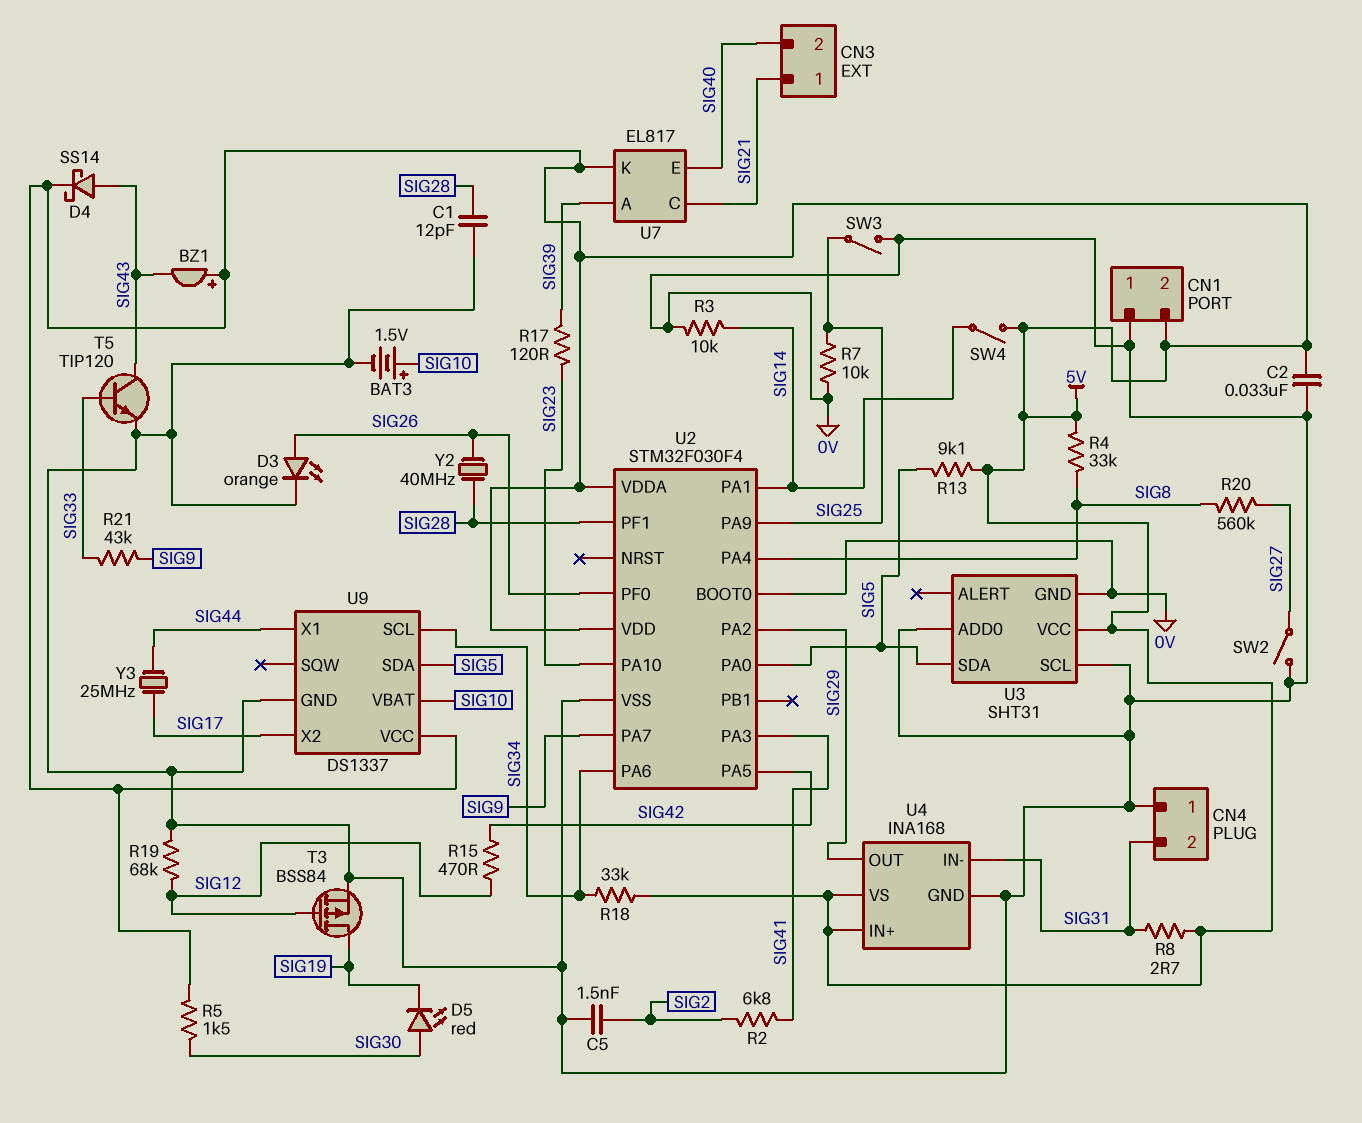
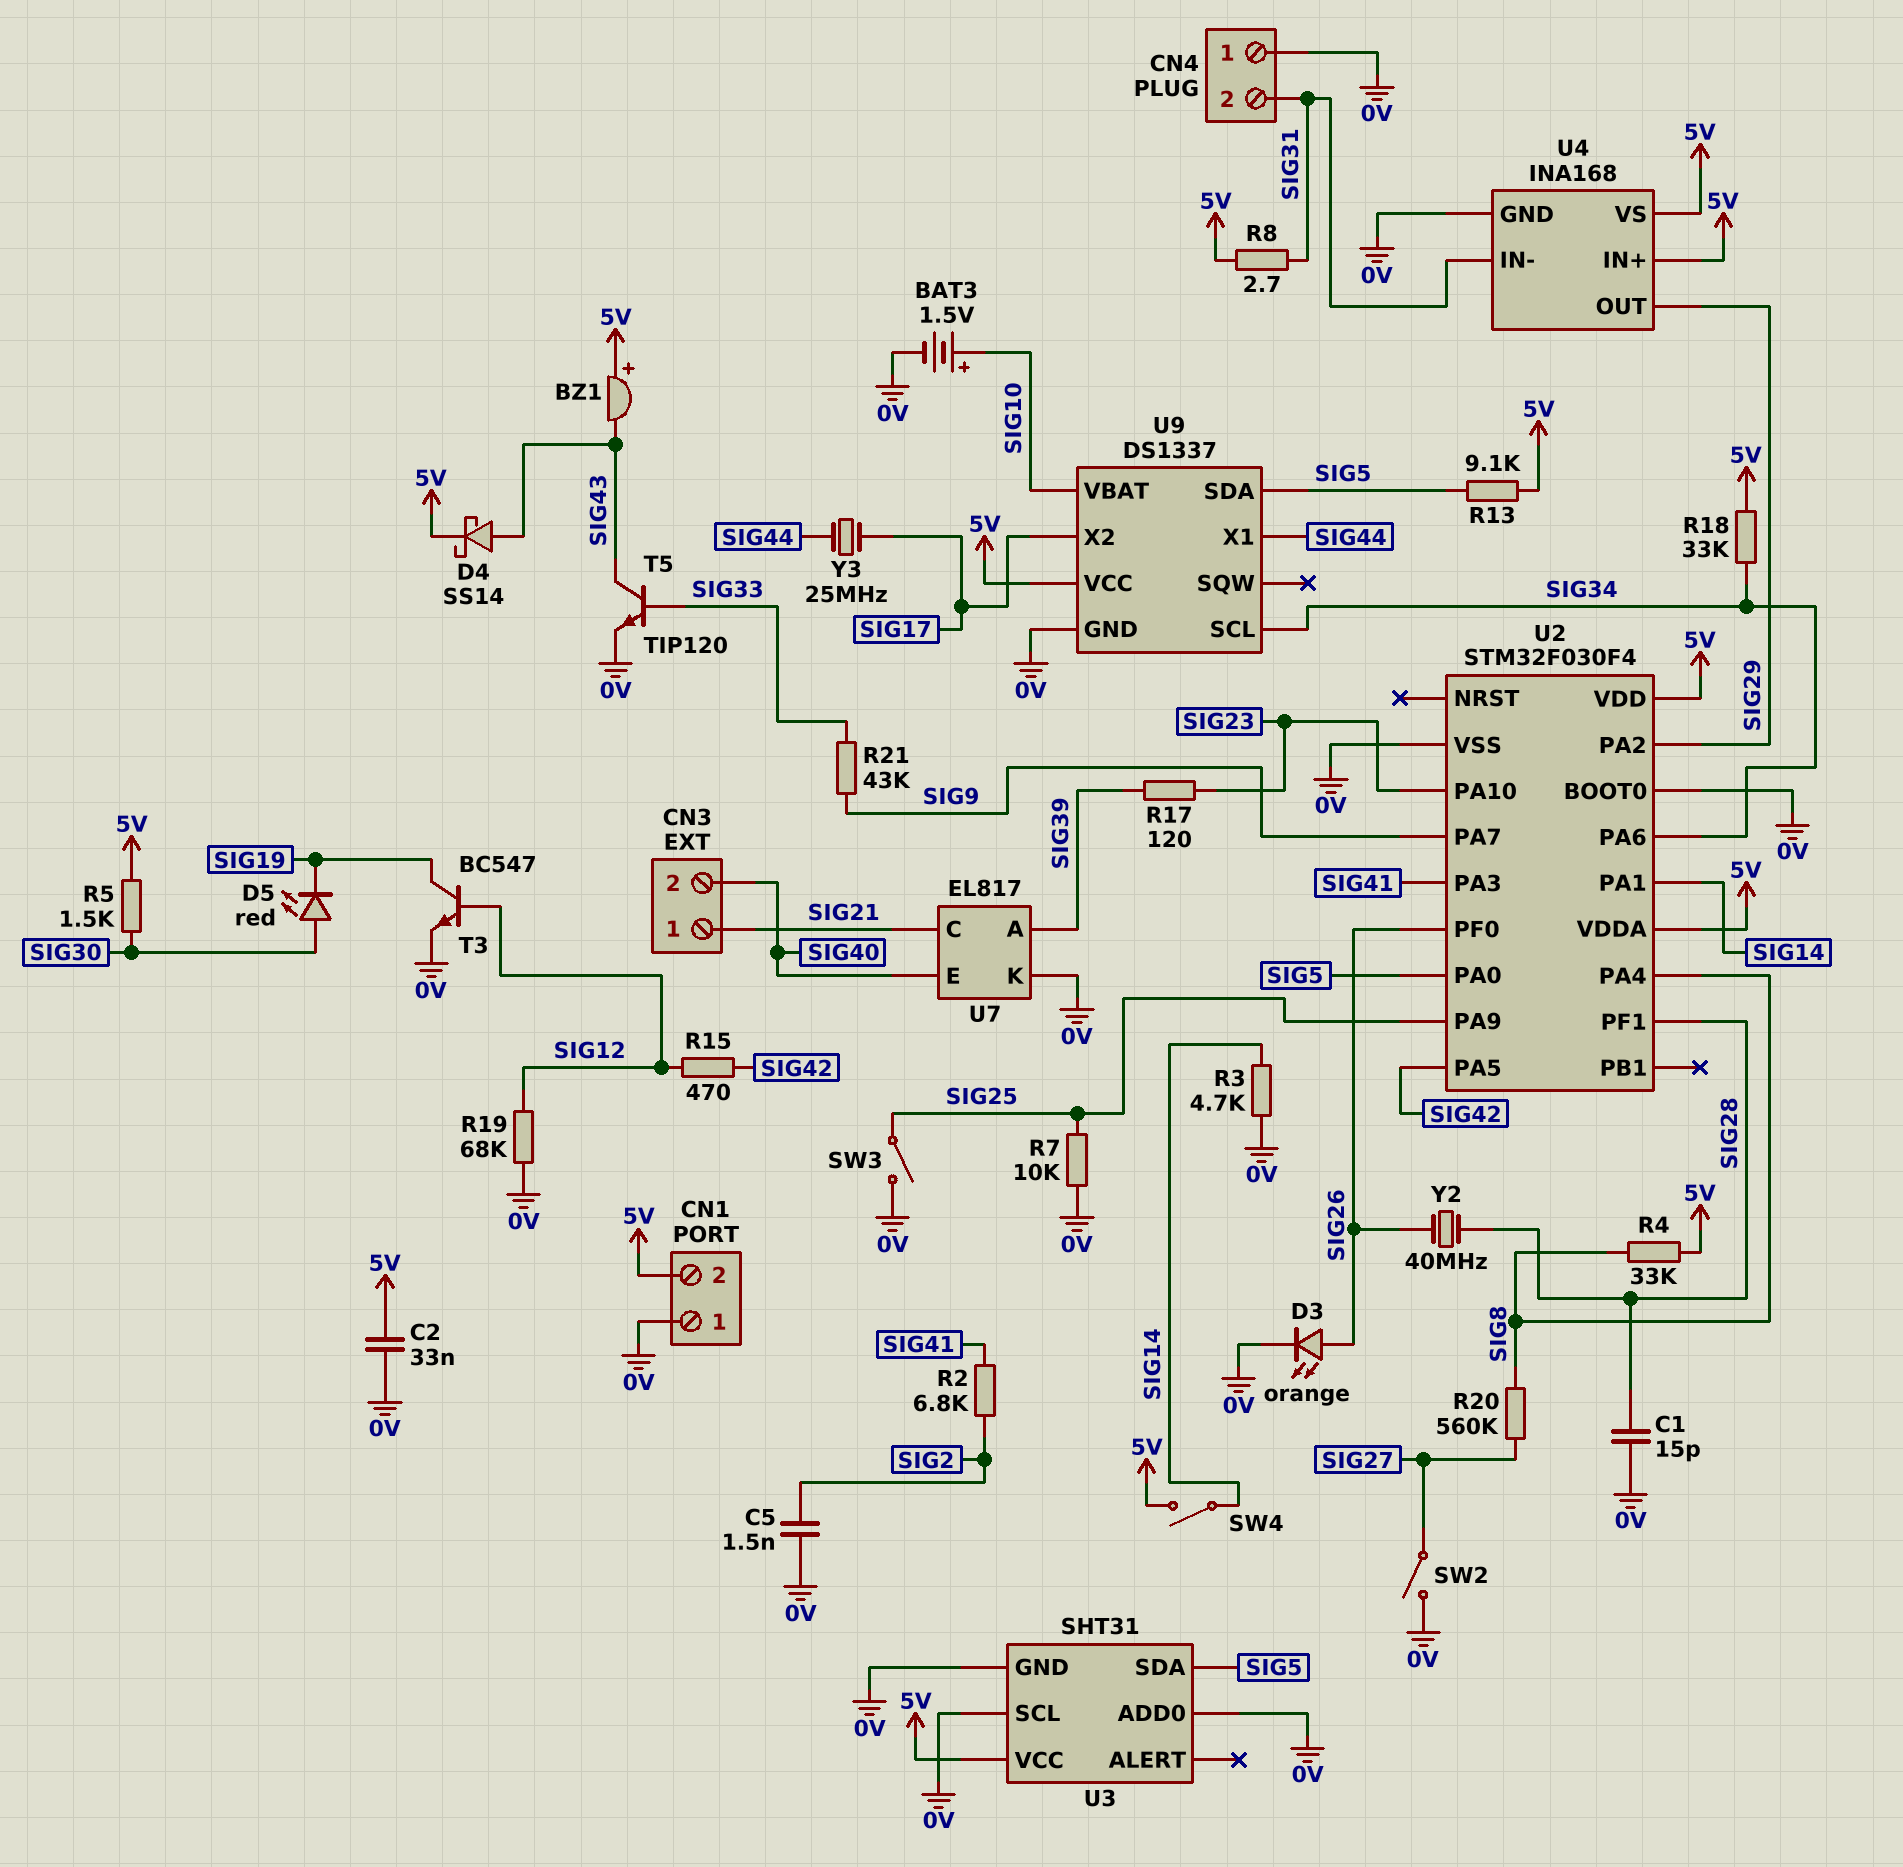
C1: 12pF (0V, SIG28) -> 15pF (0V, SIG28)
R3: 10k (0V, SIG14) -> 4.7k (0V, SIG14)
T3: PMOS BSS84 (G SIG12, D SIG19, S 0V) -> NPN BC547 (B SIG12, C SIG19, E 0V)
U7 pin K: 5V -> 0V

